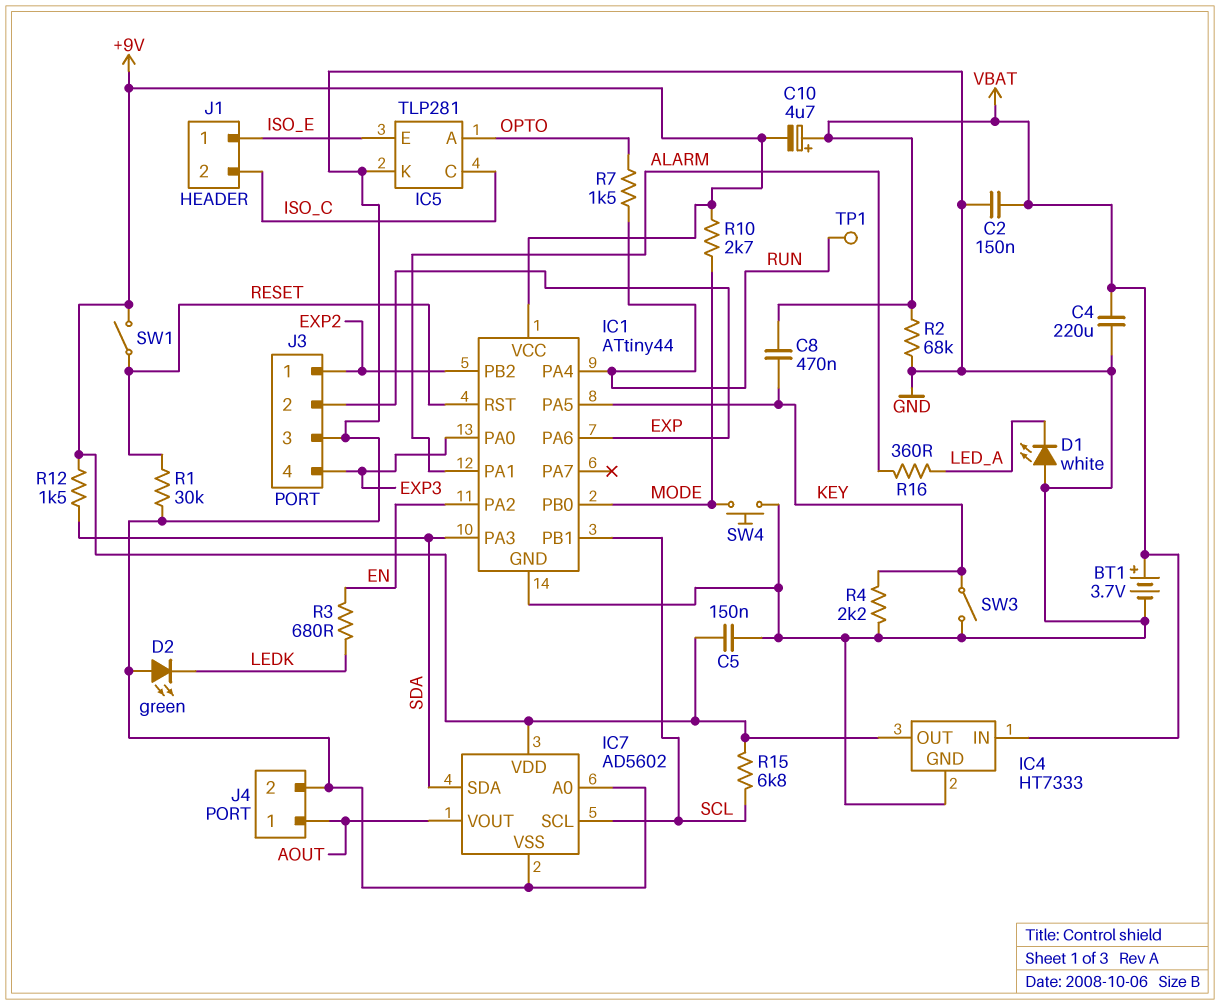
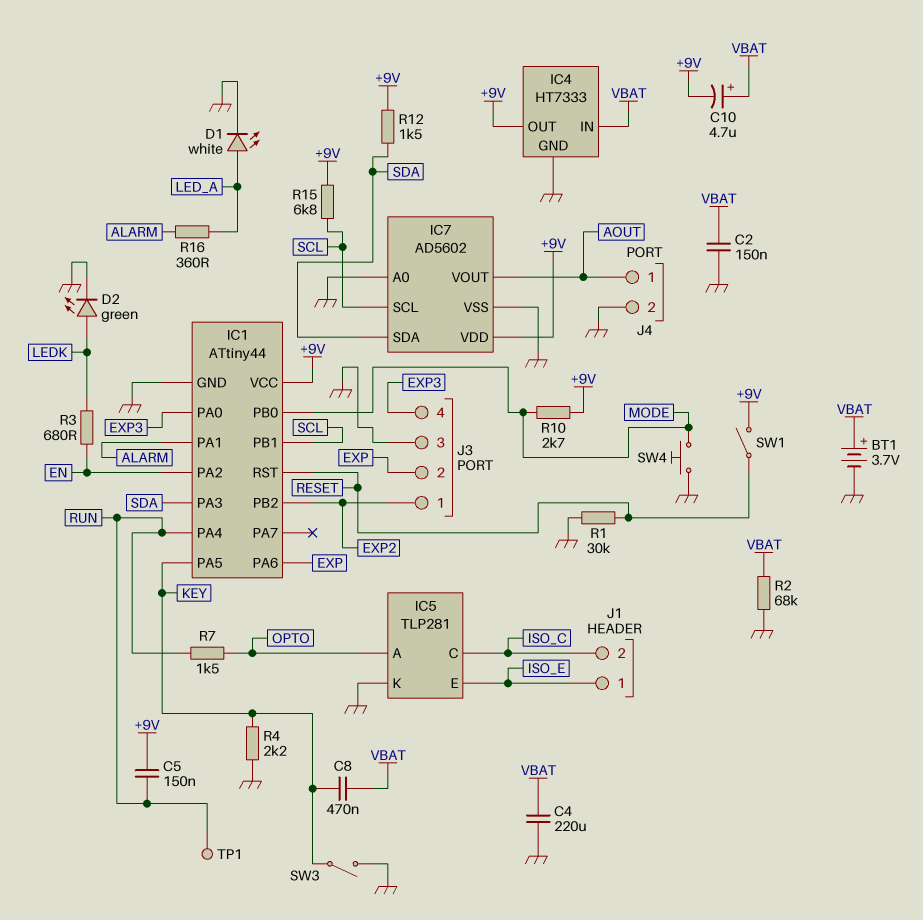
C5: 150nF (+9V, GND) -> 150nF (+9V, RUN)
D1: LED white (A GND, K LED_A) -> LED white (A LED_A, K GND)
D2: LED green (A GND, K LEDK) -> LED green (A LEDK, K GND)

